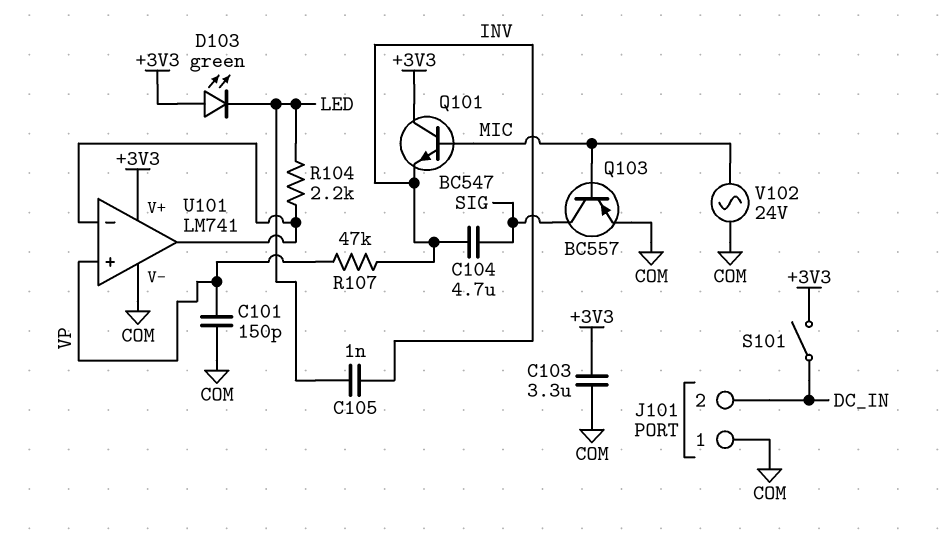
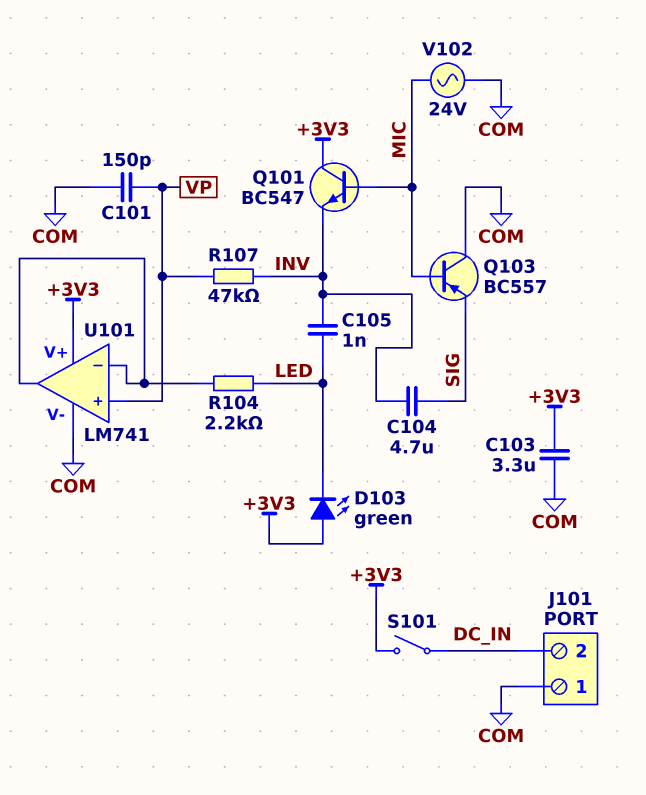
Q103: PNP BC557 (B MIC, C SIG, E COM) -> PNP BC557 (B MIC, C COM, E SIG)

